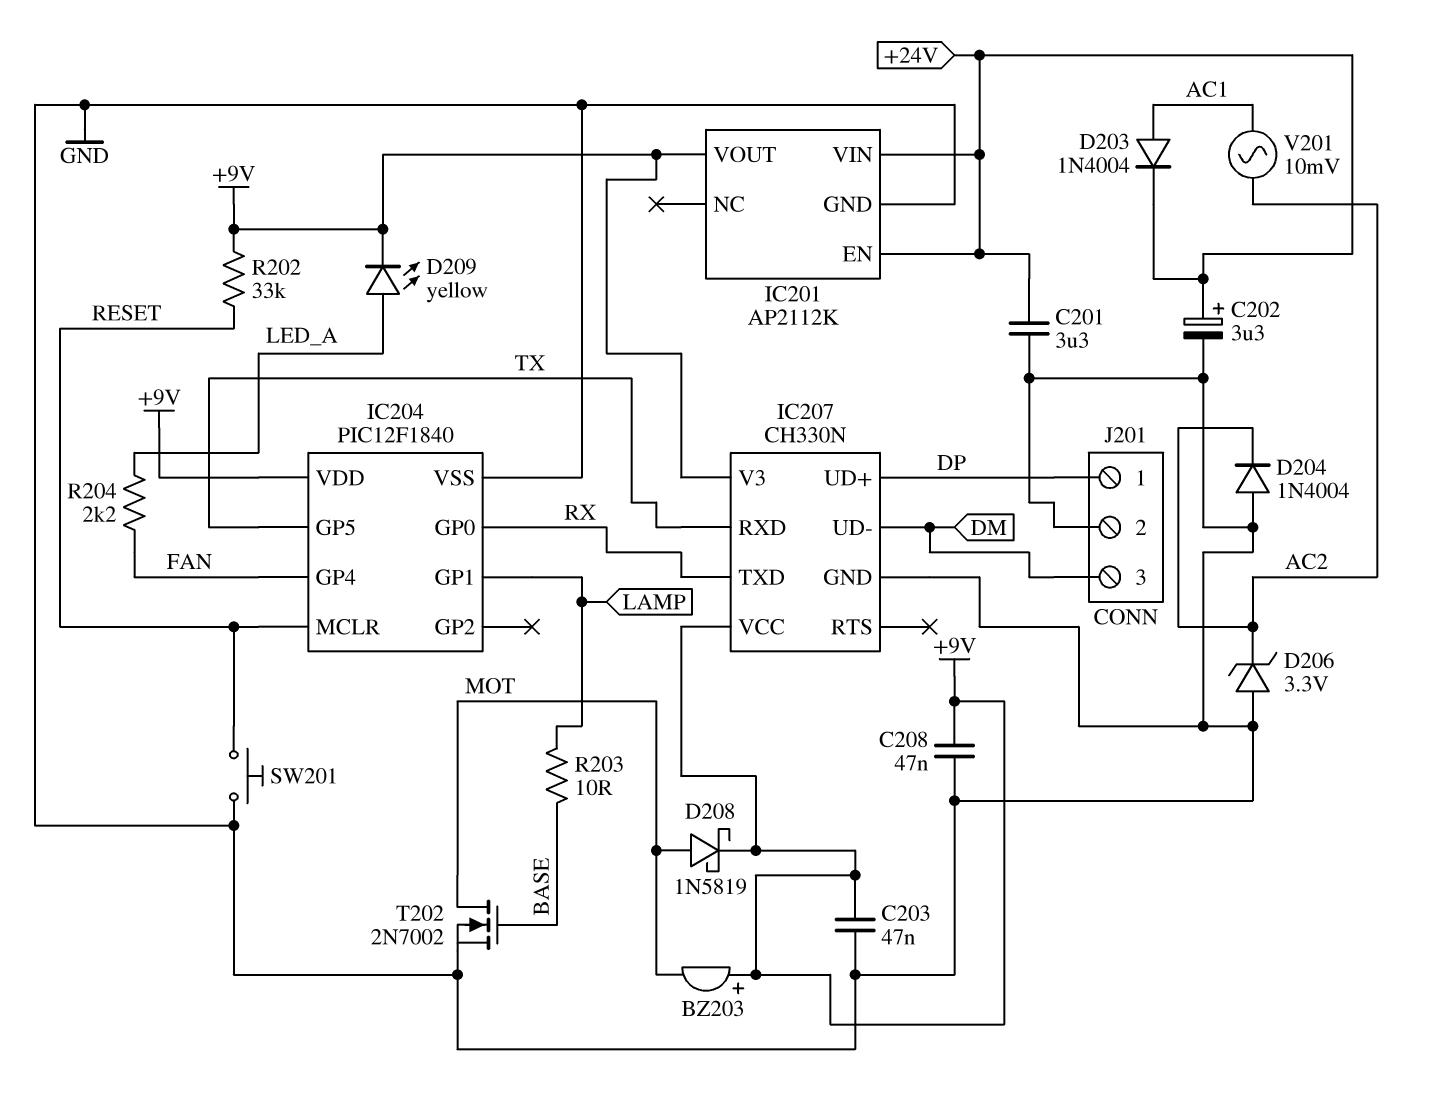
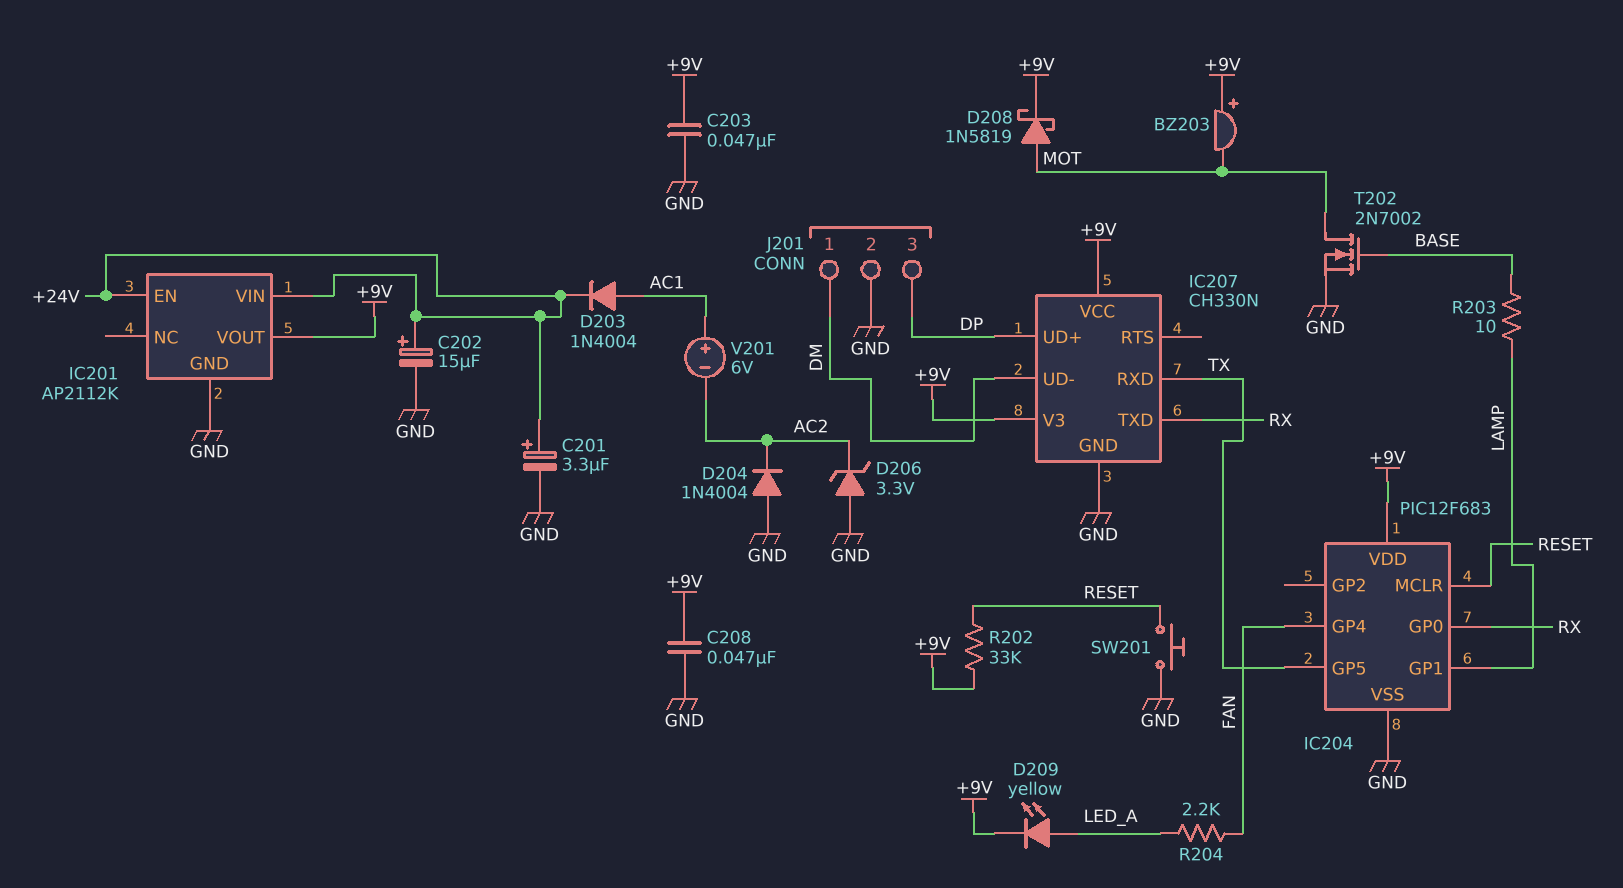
C201: 3.3uF (+24V, GND) -> 3.3uF (plus +24V, minus GND)
C202: 3.3uF (plus +24V, minus GND) -> 15uF (plus +24V, minus GND)
IC204: PIC12F1840 -> PIC12F683
J201 pin 1: DP -> DM
J201 pin 3: DM -> DP
V201: AC 10mV (AC1, AC2) -> 6V (plus AC1, minus AC2)

